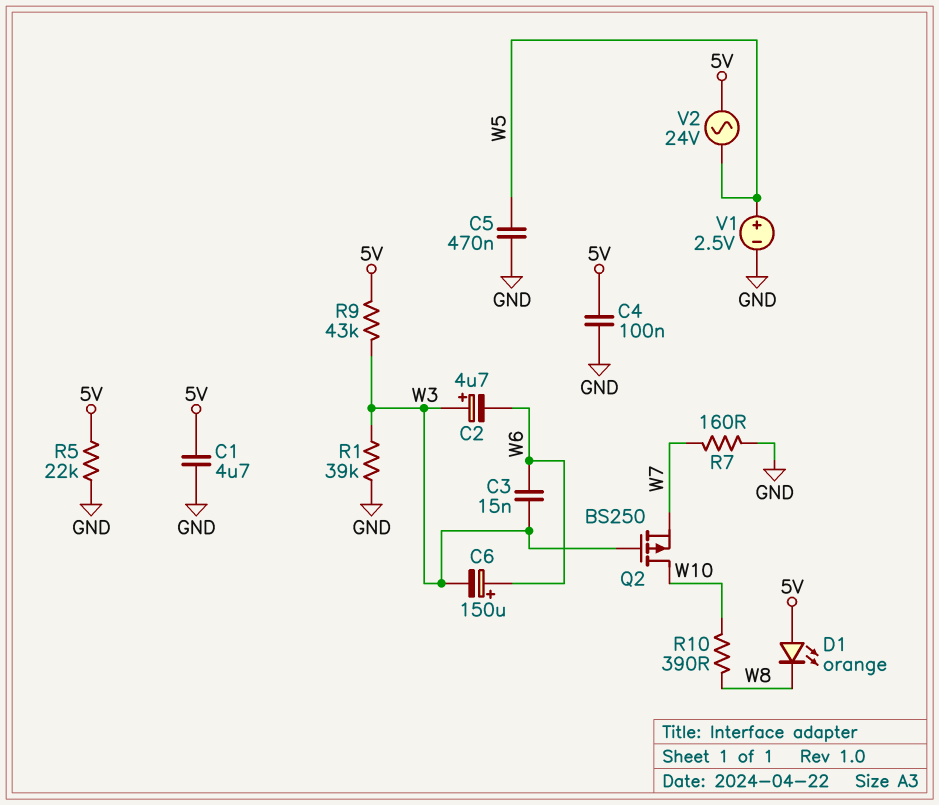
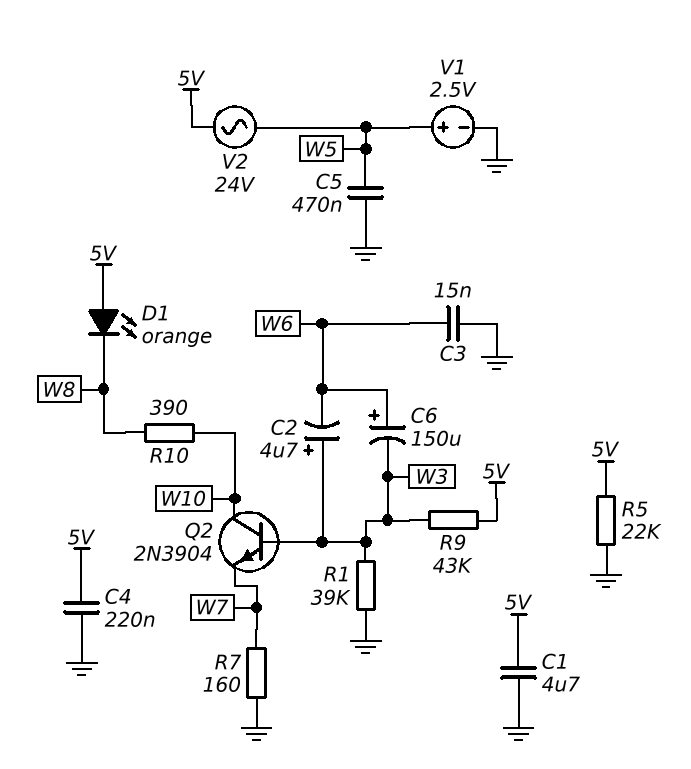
C3: 15nF (W3, W6) -> 15nF (GND, W6)
C4: 100nF (5V, GND) -> 220nF (5V, GND)
Q2: PMOS BS250 (G W3, D W10, S W7) -> NPN 2N3904 (B W3, C W10, E W7)

